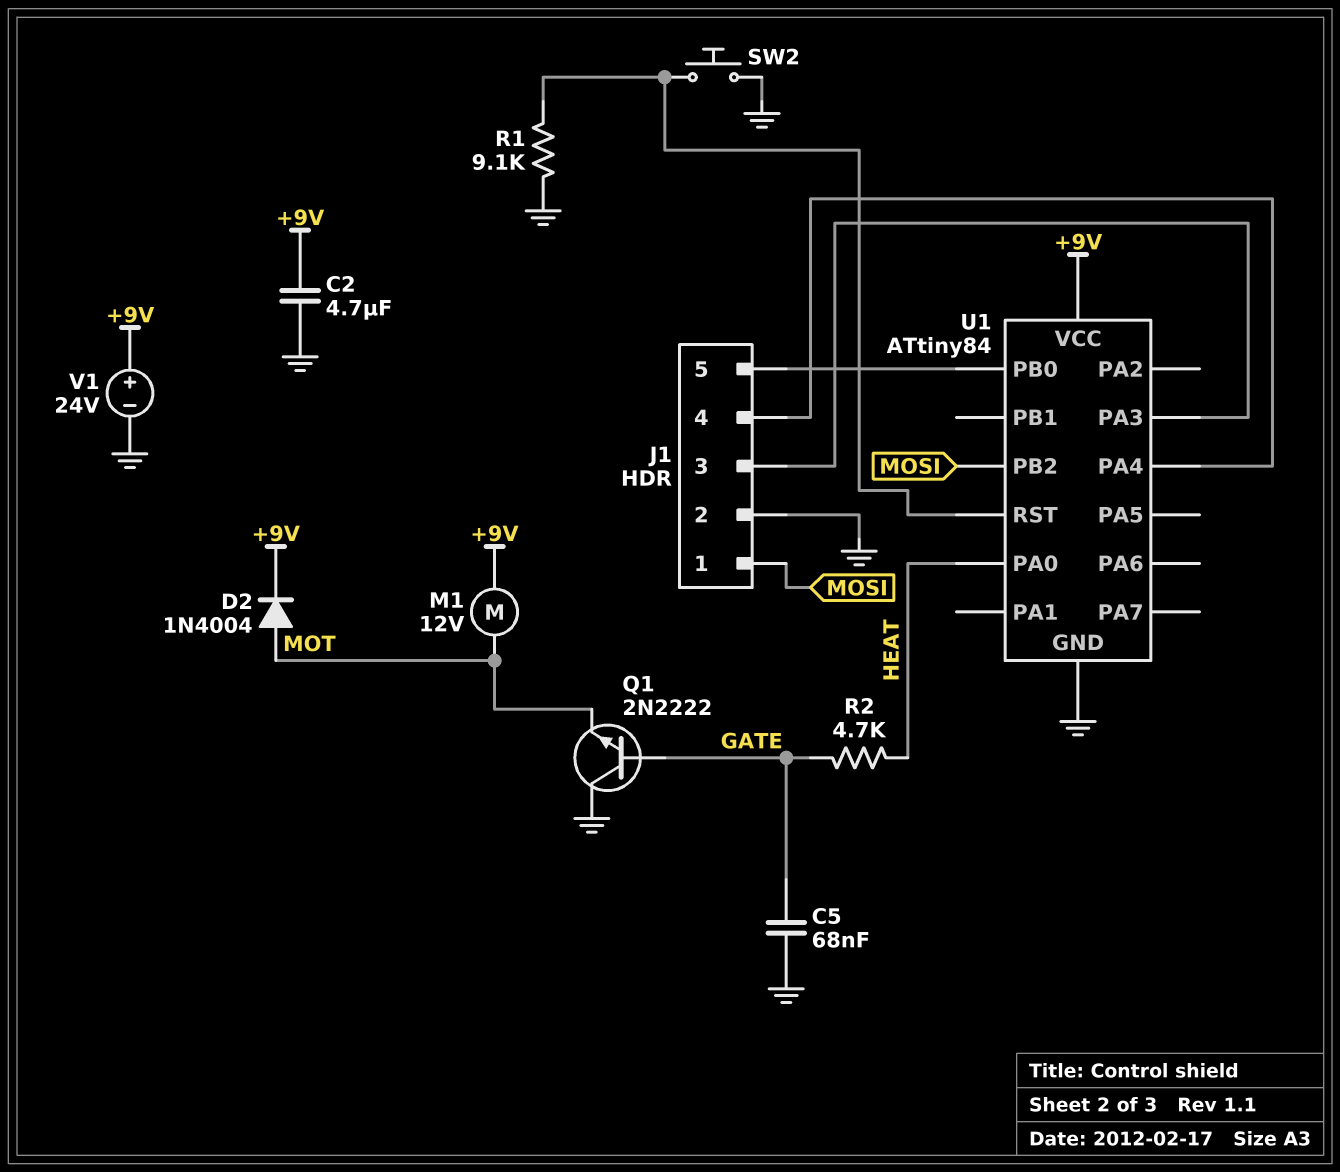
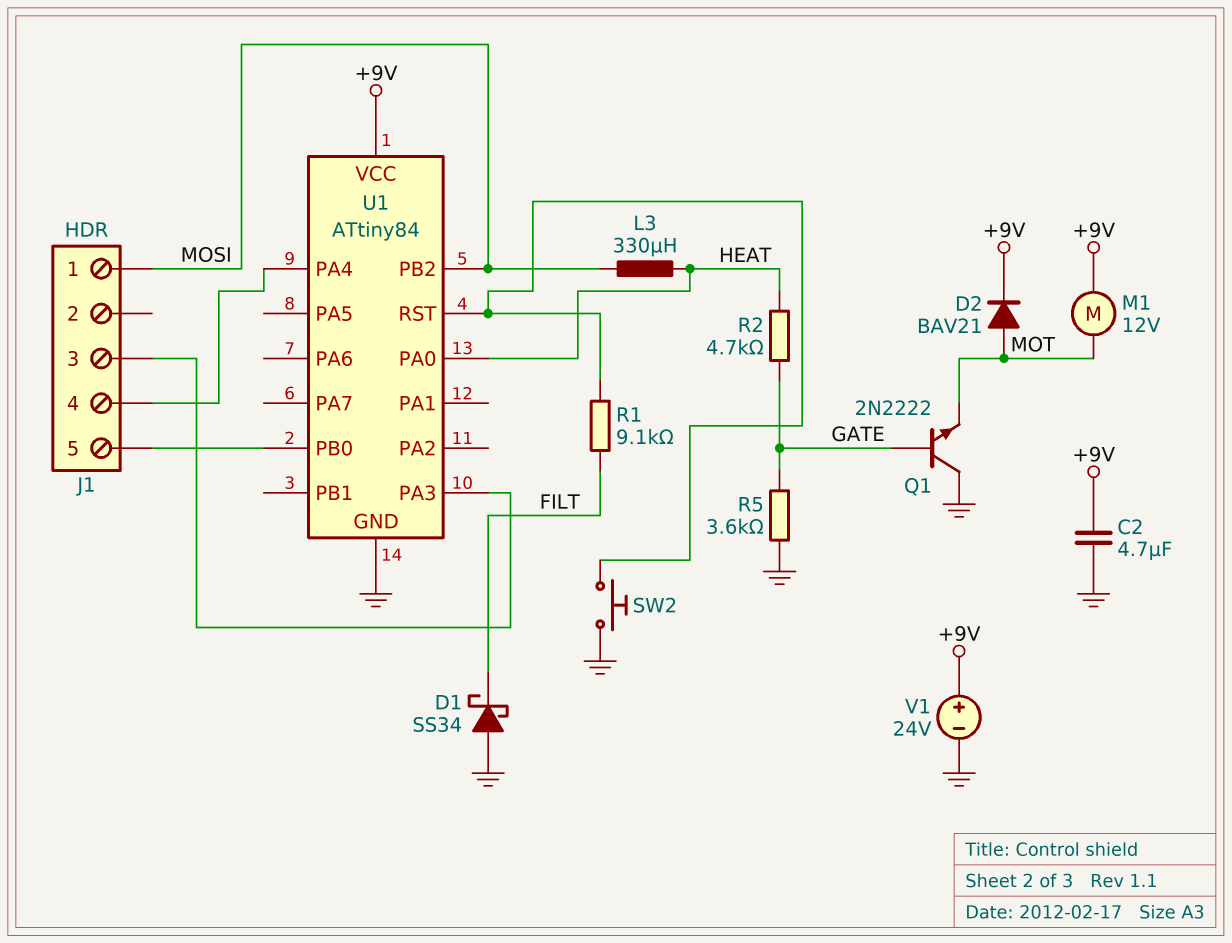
C5: 68nF (GATE, GND) -> none
D1: none -> schottky SS34 (A GND, K FILT)
D2: diode 1N4004 (A MOT, K +9V) -> diode BAV21 (A MOT, K +9V)
J1 pin 2: GND -> none
L3: none -> 330uH (HEAT, MOSI)
R1: 9.1k (GND, U1/RST) -> 9.1k (FILT, U1/RST)
R5: none -> 3.6k (GATE, GND)

